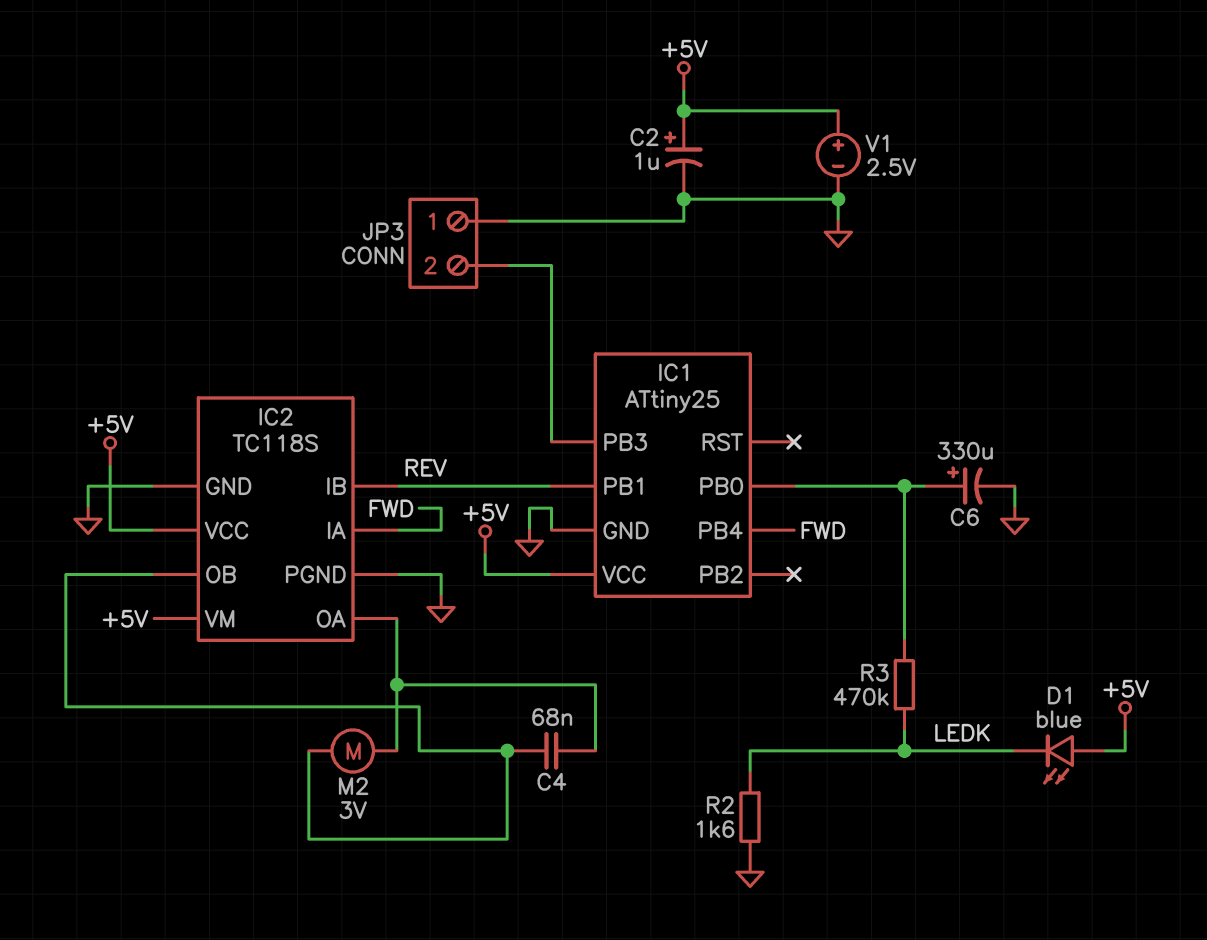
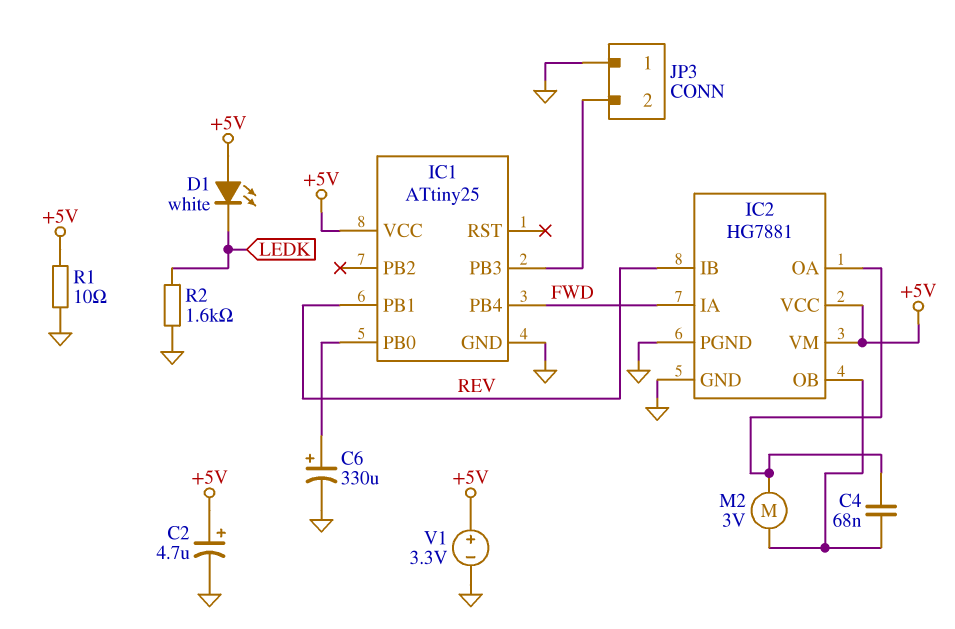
C2: 1uF (plus +5V, minus GND) -> 4.7uF (plus +5V, minus GND)
D1: LED blue (A +5V, K LEDK) -> LED white (A +5V, K LEDK)
IC2: TC118S -> HG7881
R1: none -> 10 (+5V, GND)
R3: 470k (IC1/PB0, LEDK) -> none
V1: 2.5V (plus +5V, minus GND) -> 3.3V (plus +5V, minus GND)

